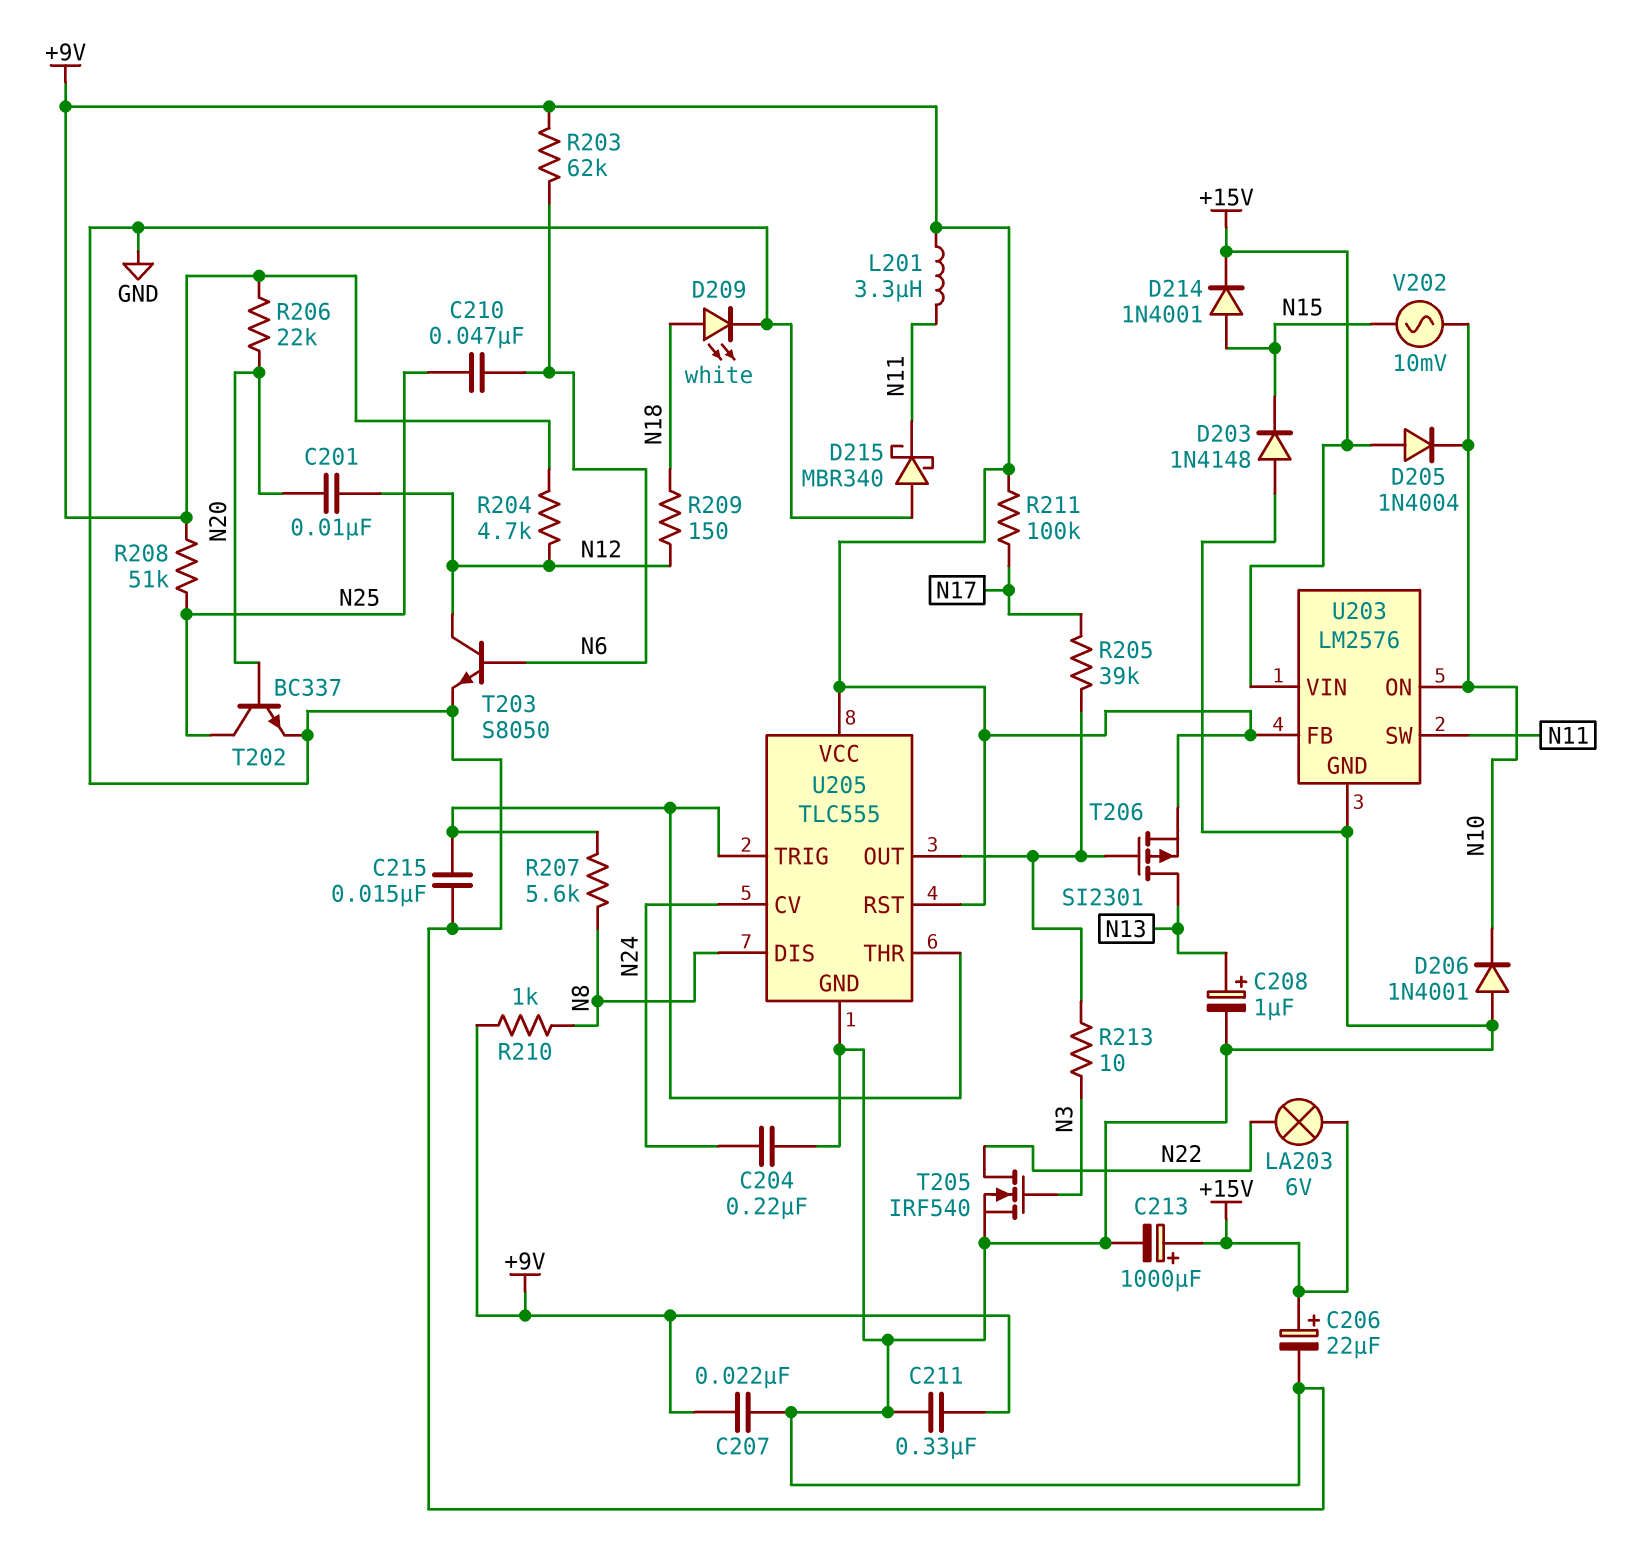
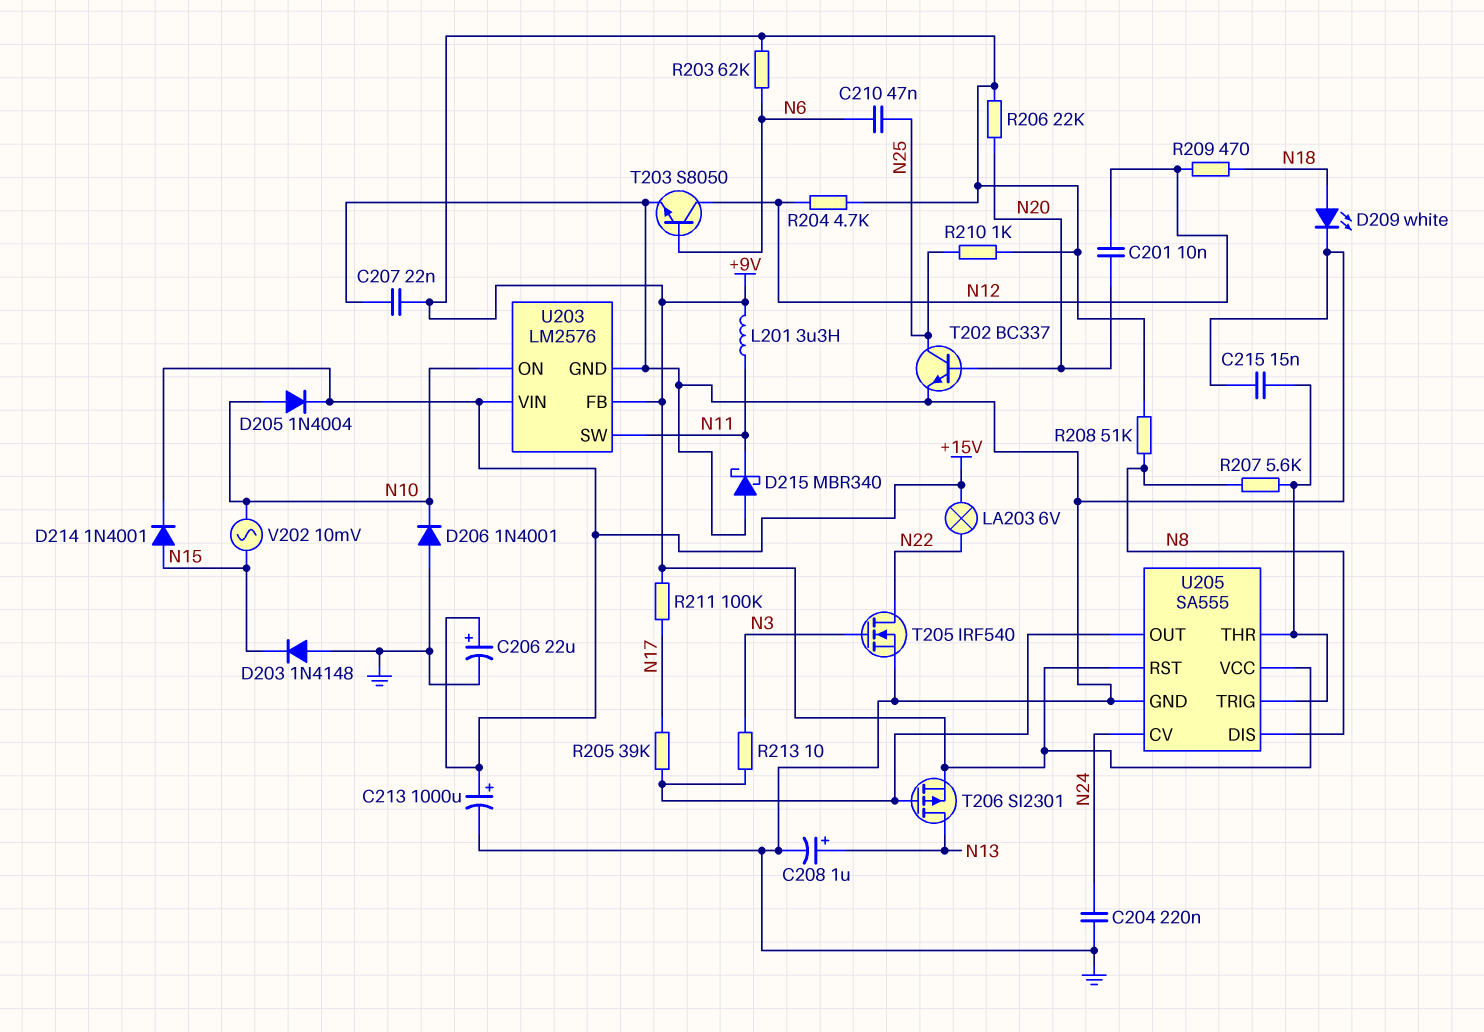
C211: 330nF (+9V, GND) -> none
D205: diode 1N4004 (A +15V, K N10) -> diode 1N4004 (A N10, K +15V)
R208: 51k (+9V, N25) -> 51k (+9V, N8)
R209: 150 (N12, N18) -> 470 (N12, N18)
R210: 1k (+9V, N8) -> 1k (+9V, N25)
U205: TLC555 -> SA555

